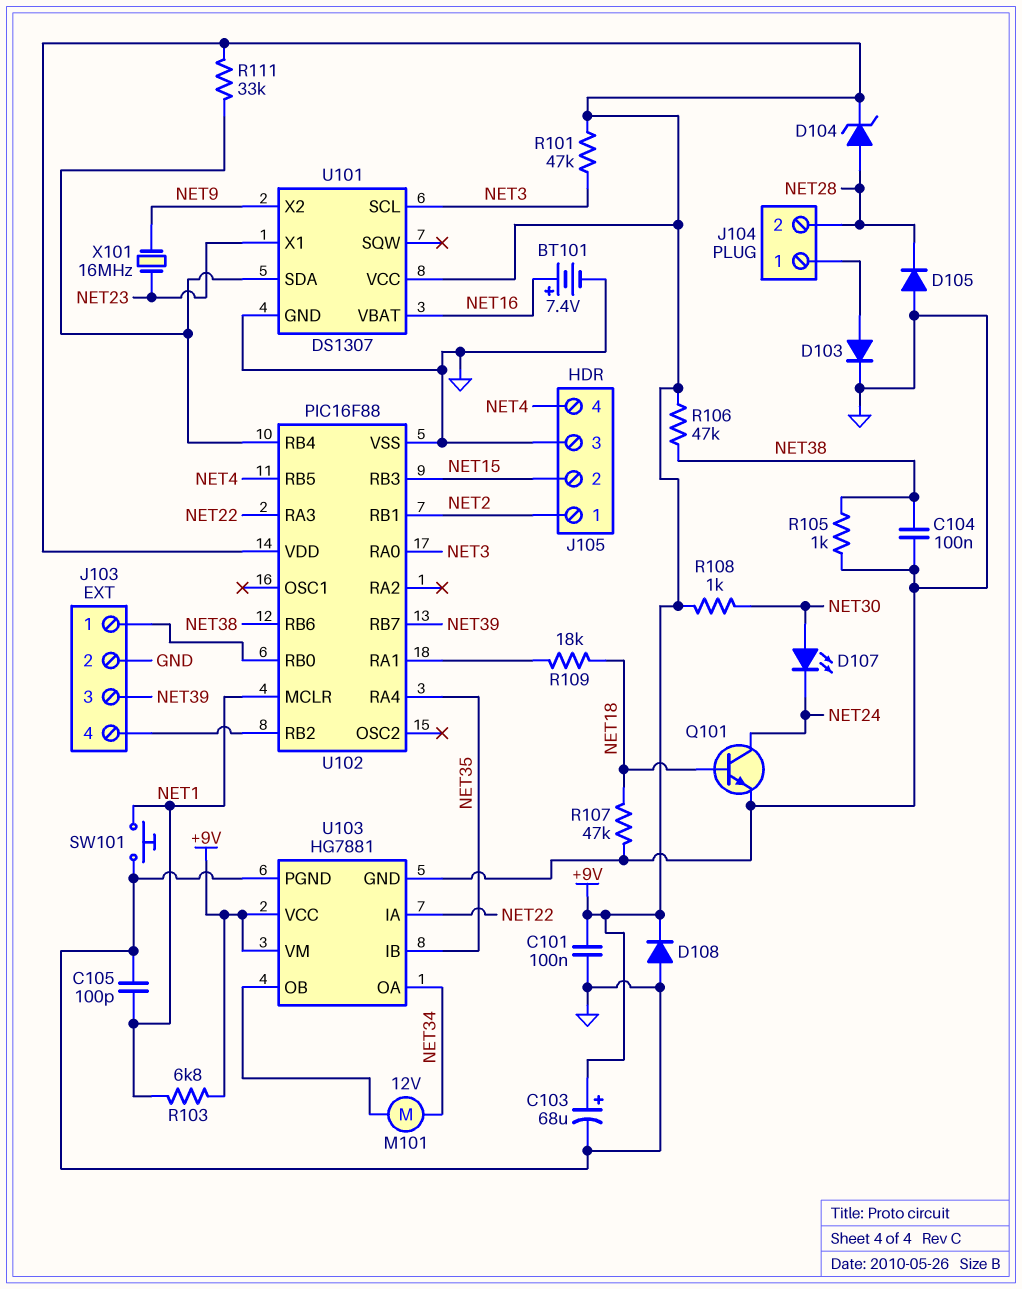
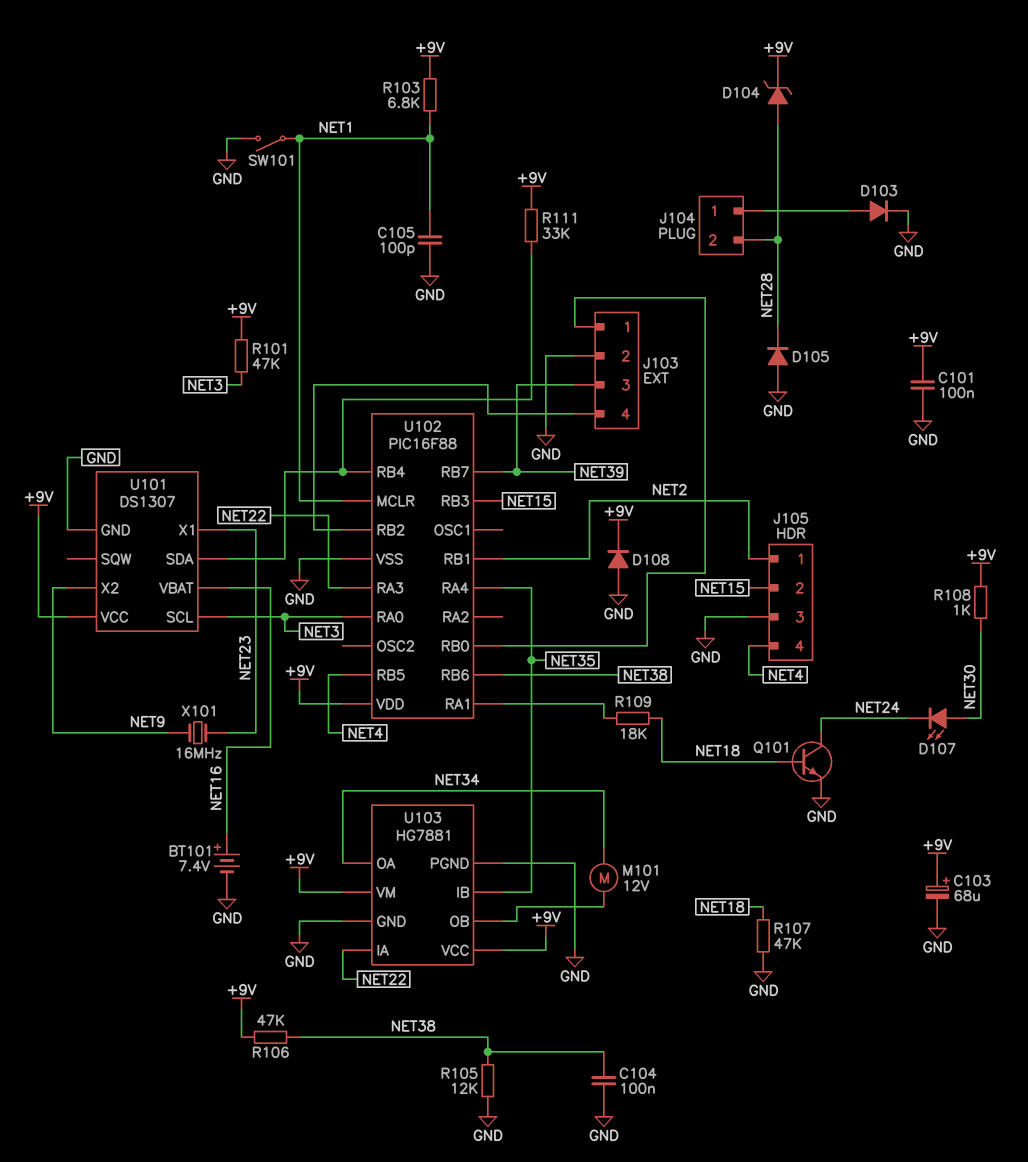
R105: 1k (GND, NET38) -> 12k (GND, NET38)
SW101: button (GND, NET1) -> switch (GND, NET1)

